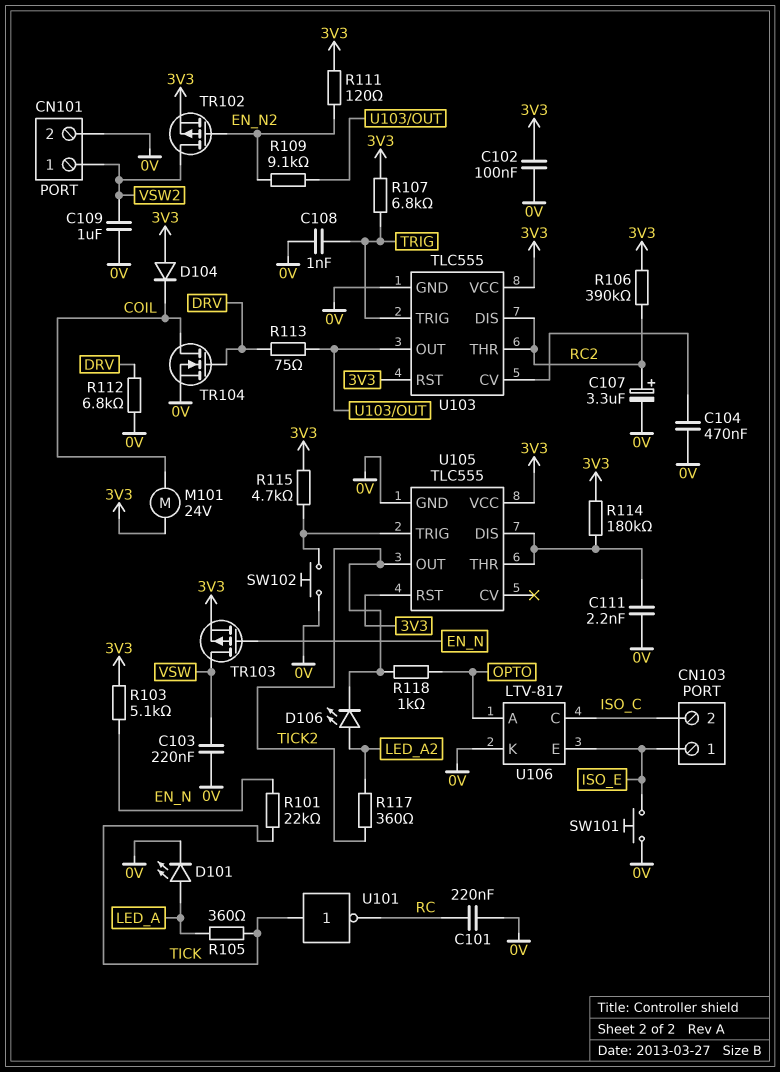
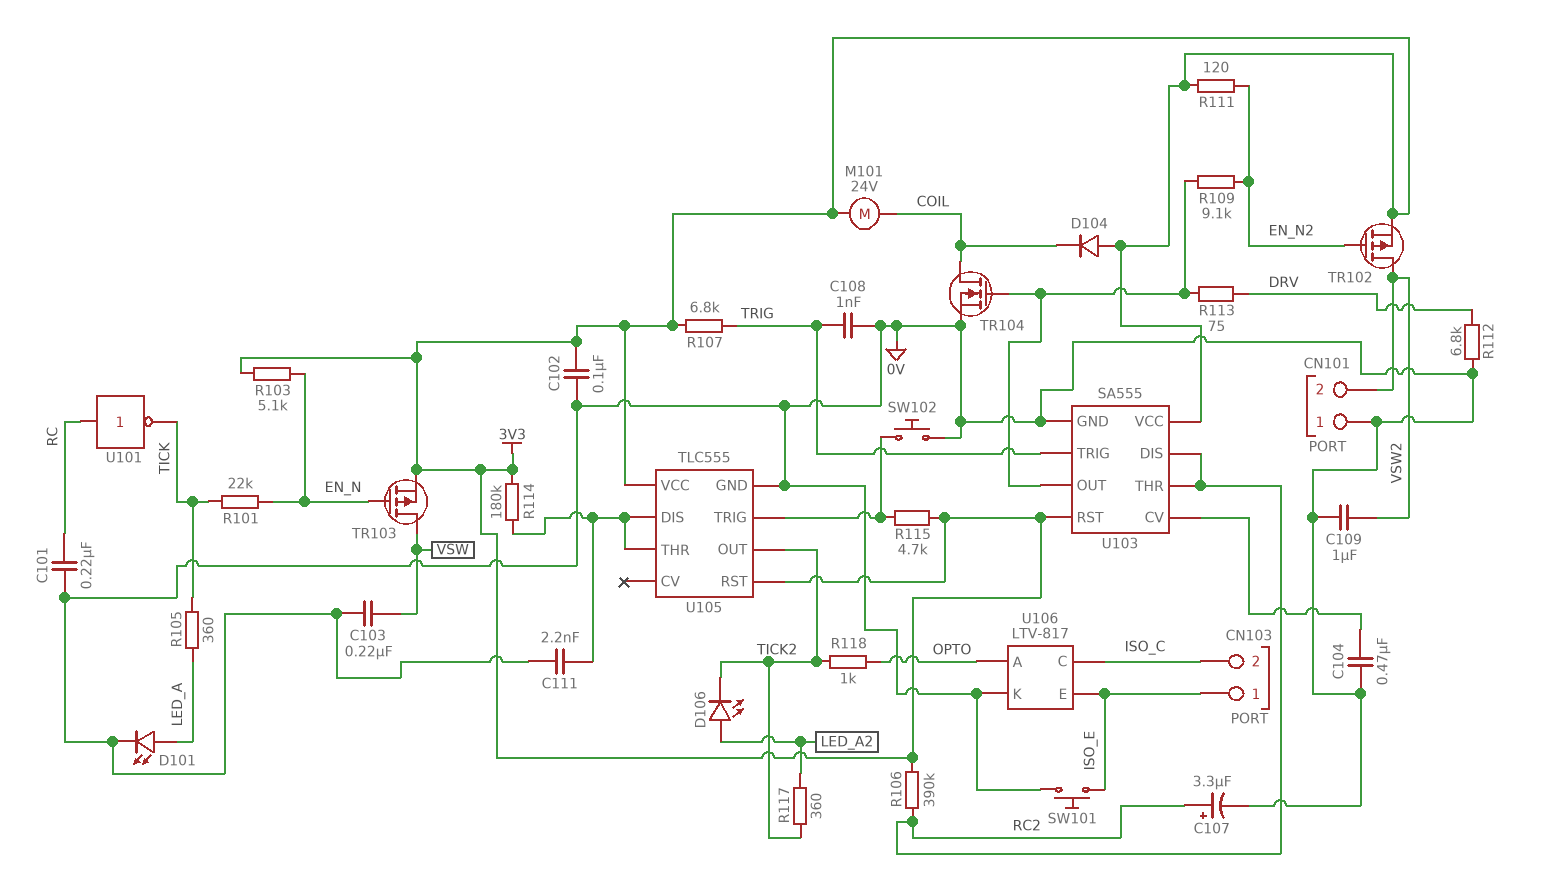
CN101 pin 1: VSW2 -> 0V
CN101 pin 2: 0V -> VSW2
TR104: NMOS (G DRV, D COIL, S 0V) -> NMOS (G U103/OUT, D COIL, S 0V)
U101: NOT (in TICK, out RC) -> NOT (in RC, out TICK)
U103: TLC555 -> SA555

